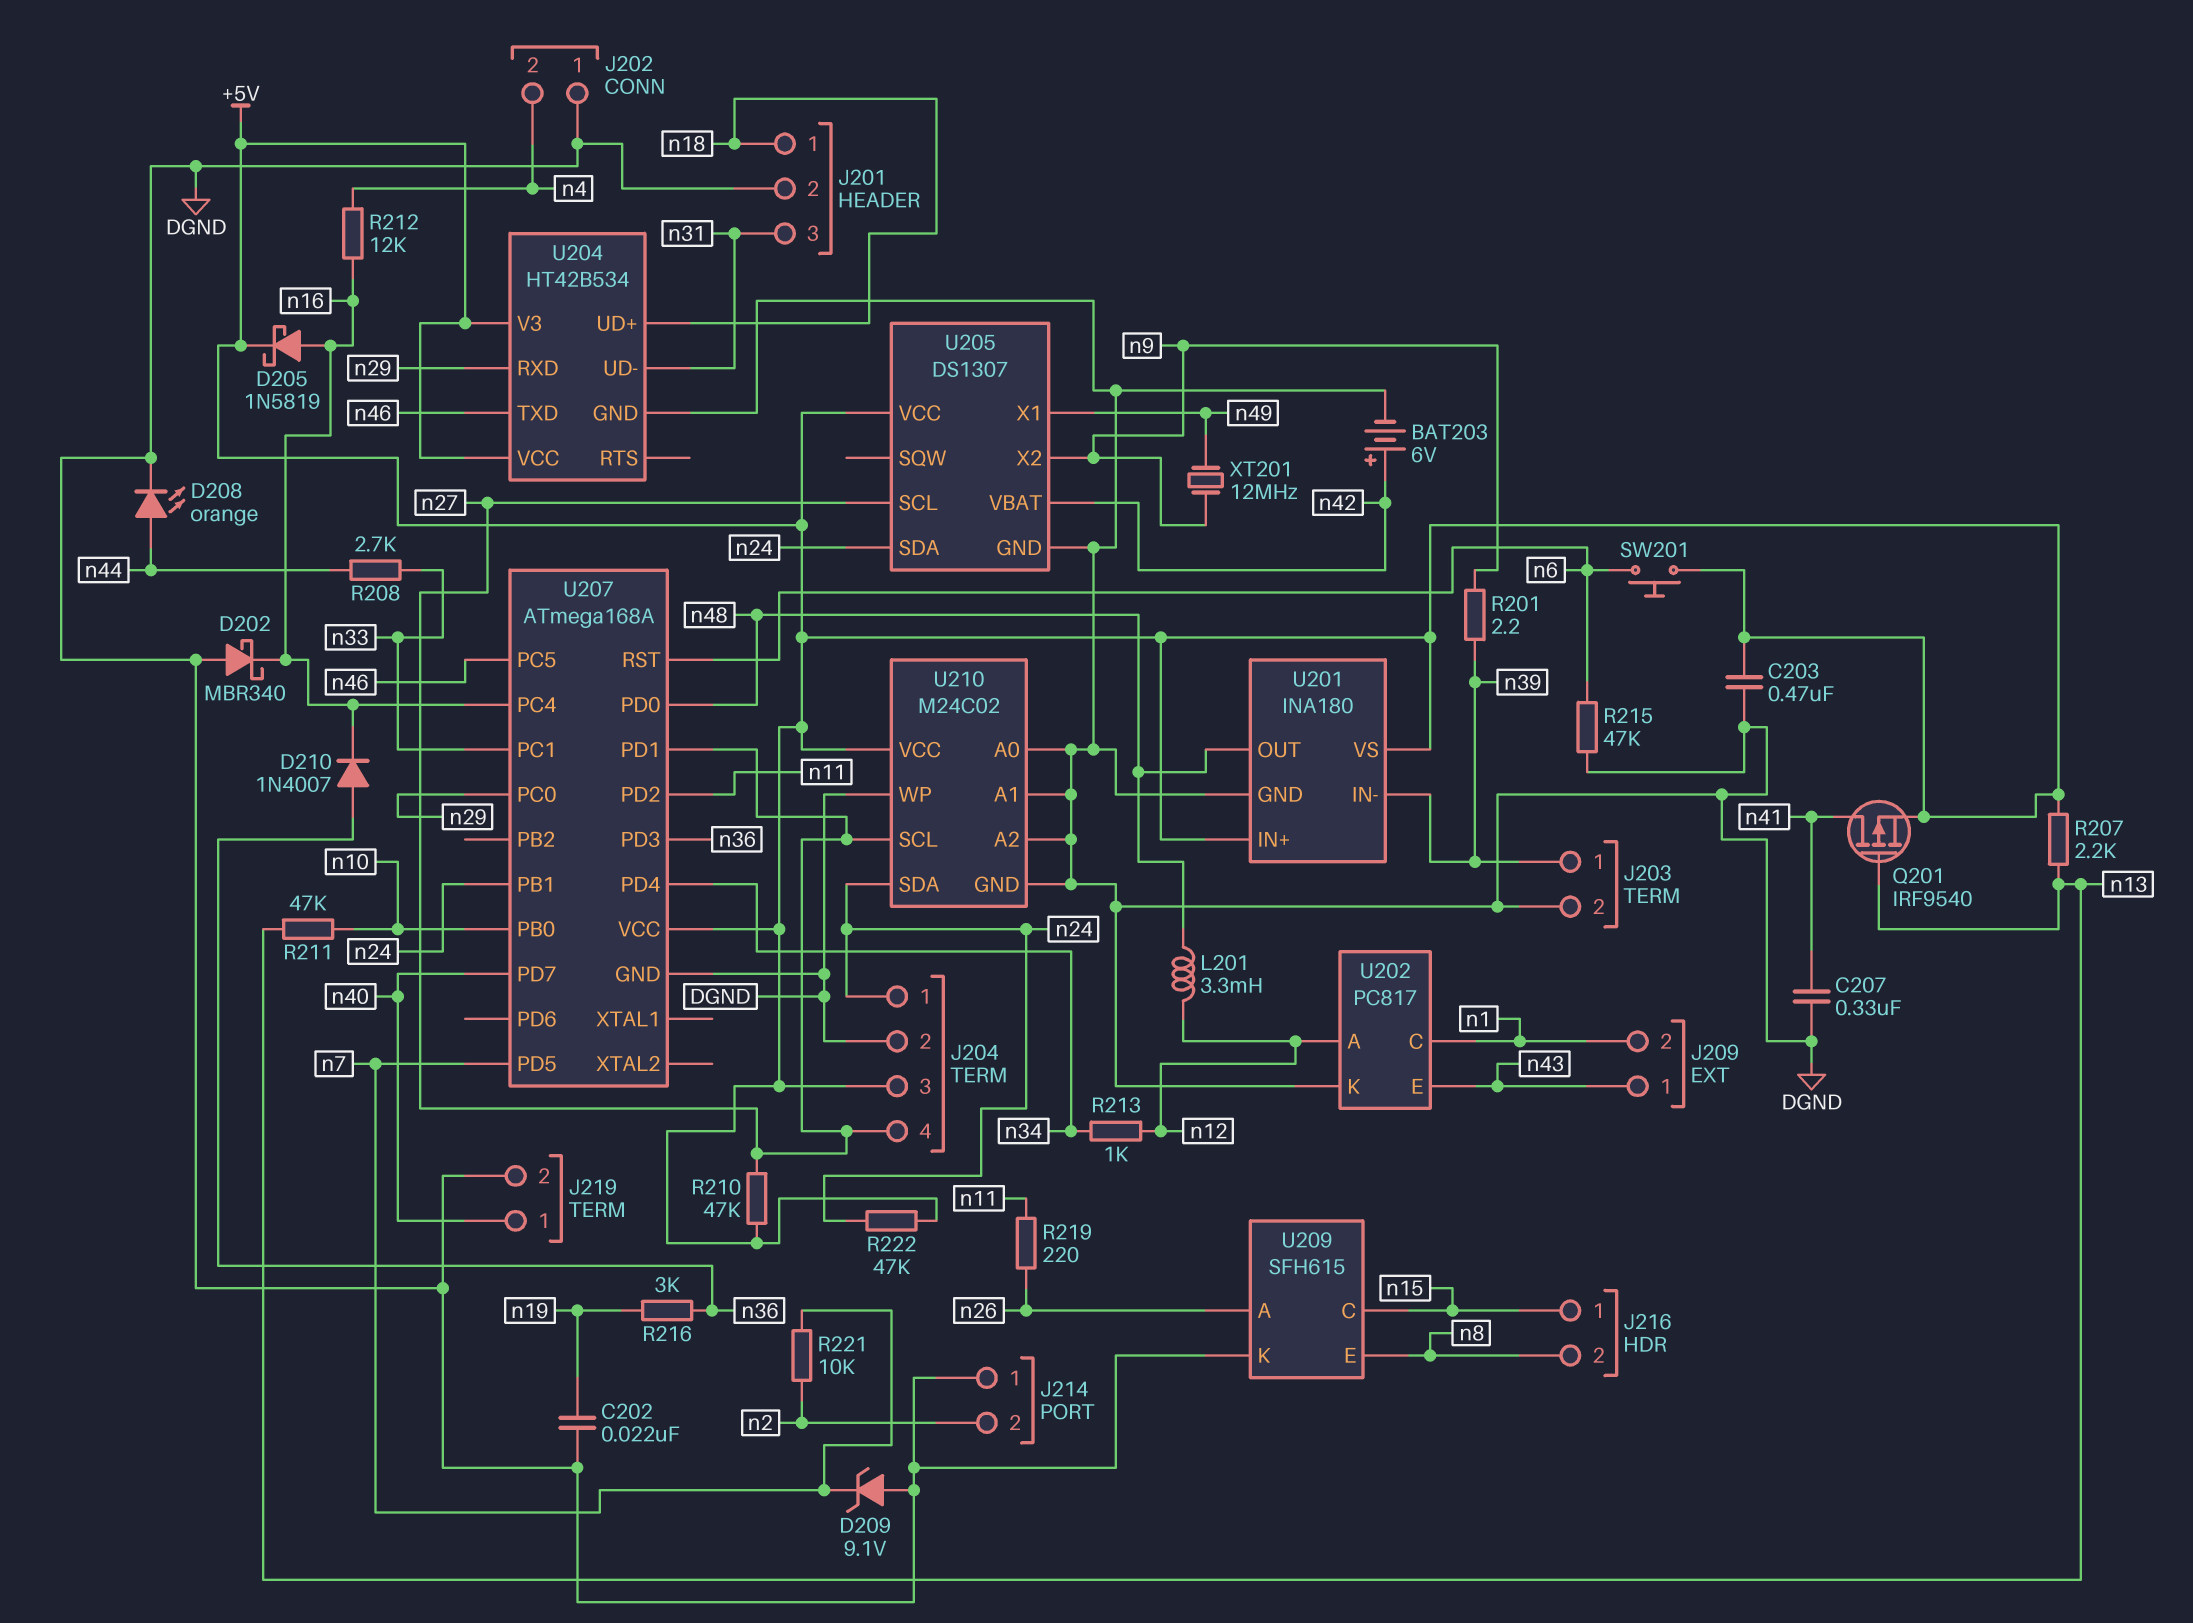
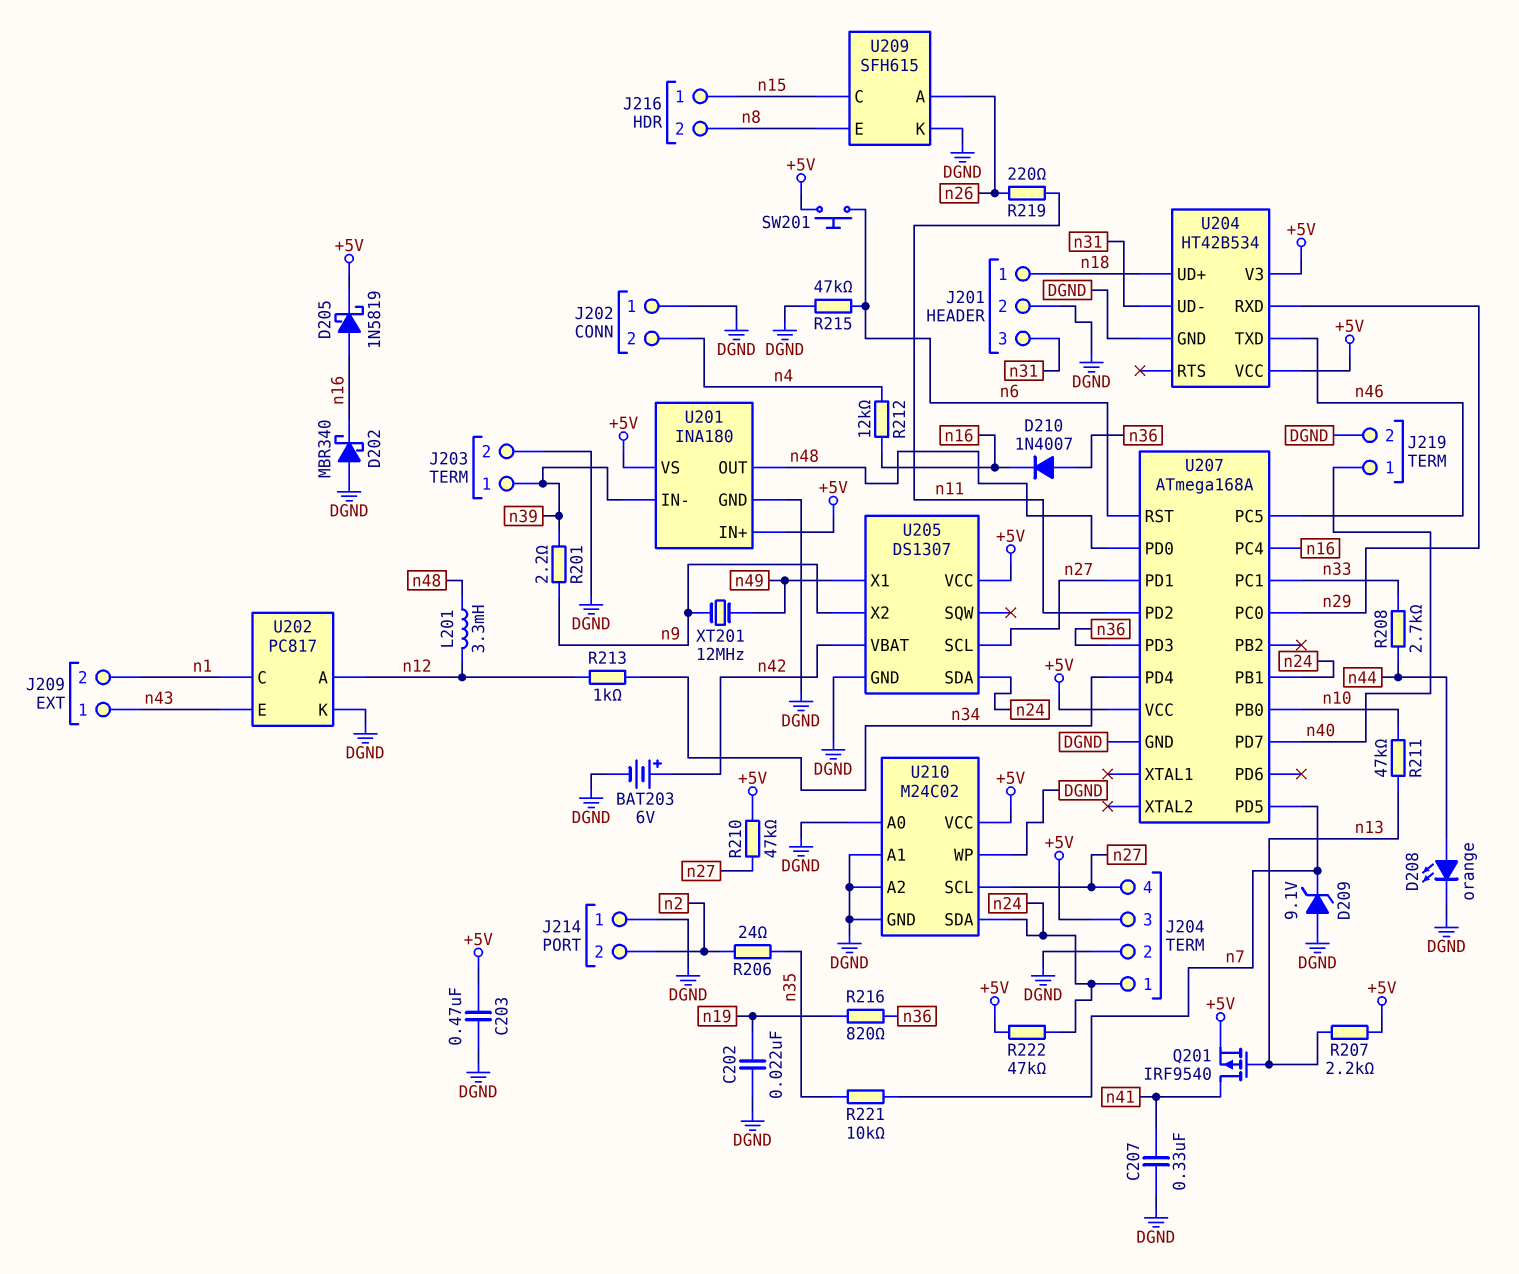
R206: none -> 24 (n2, n35)
R216: 3k (n19, n36) -> 820 (n19, n36)
R221: 10k (n2, n7) -> 10k (n7, n35)

